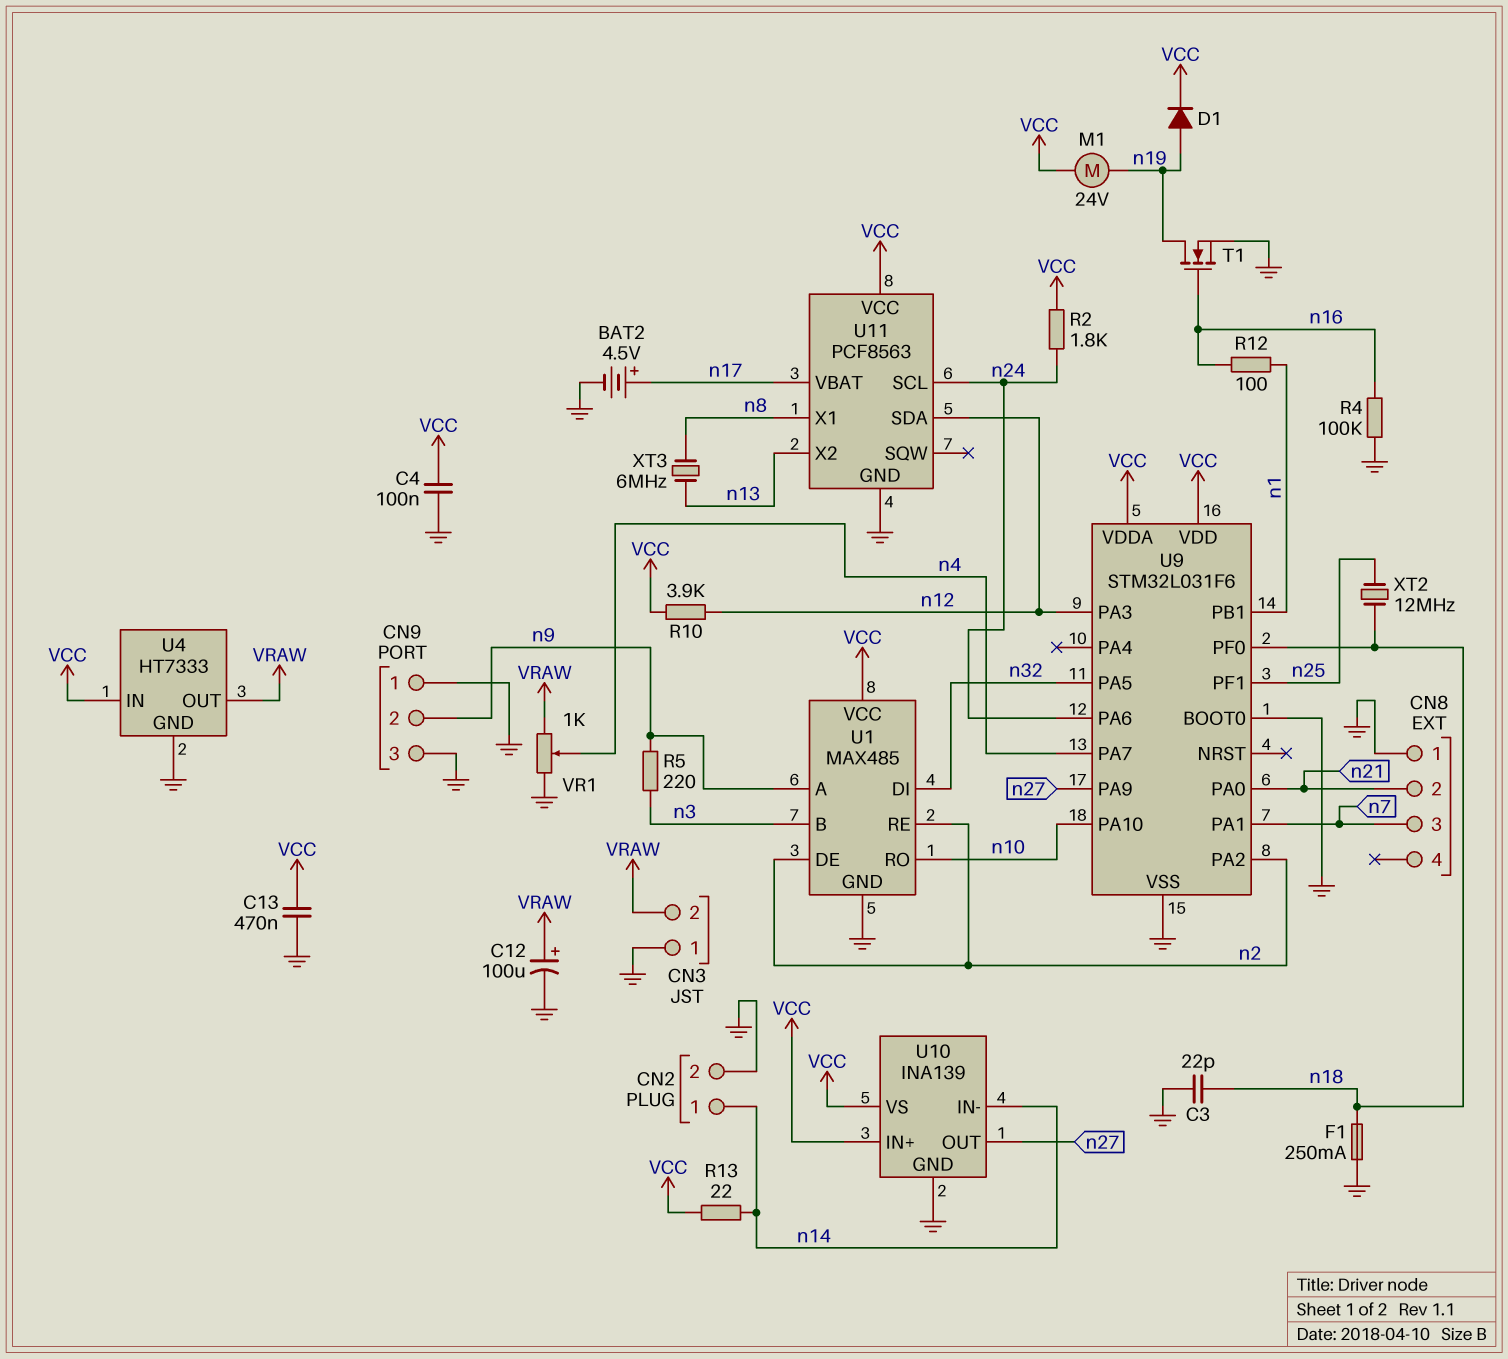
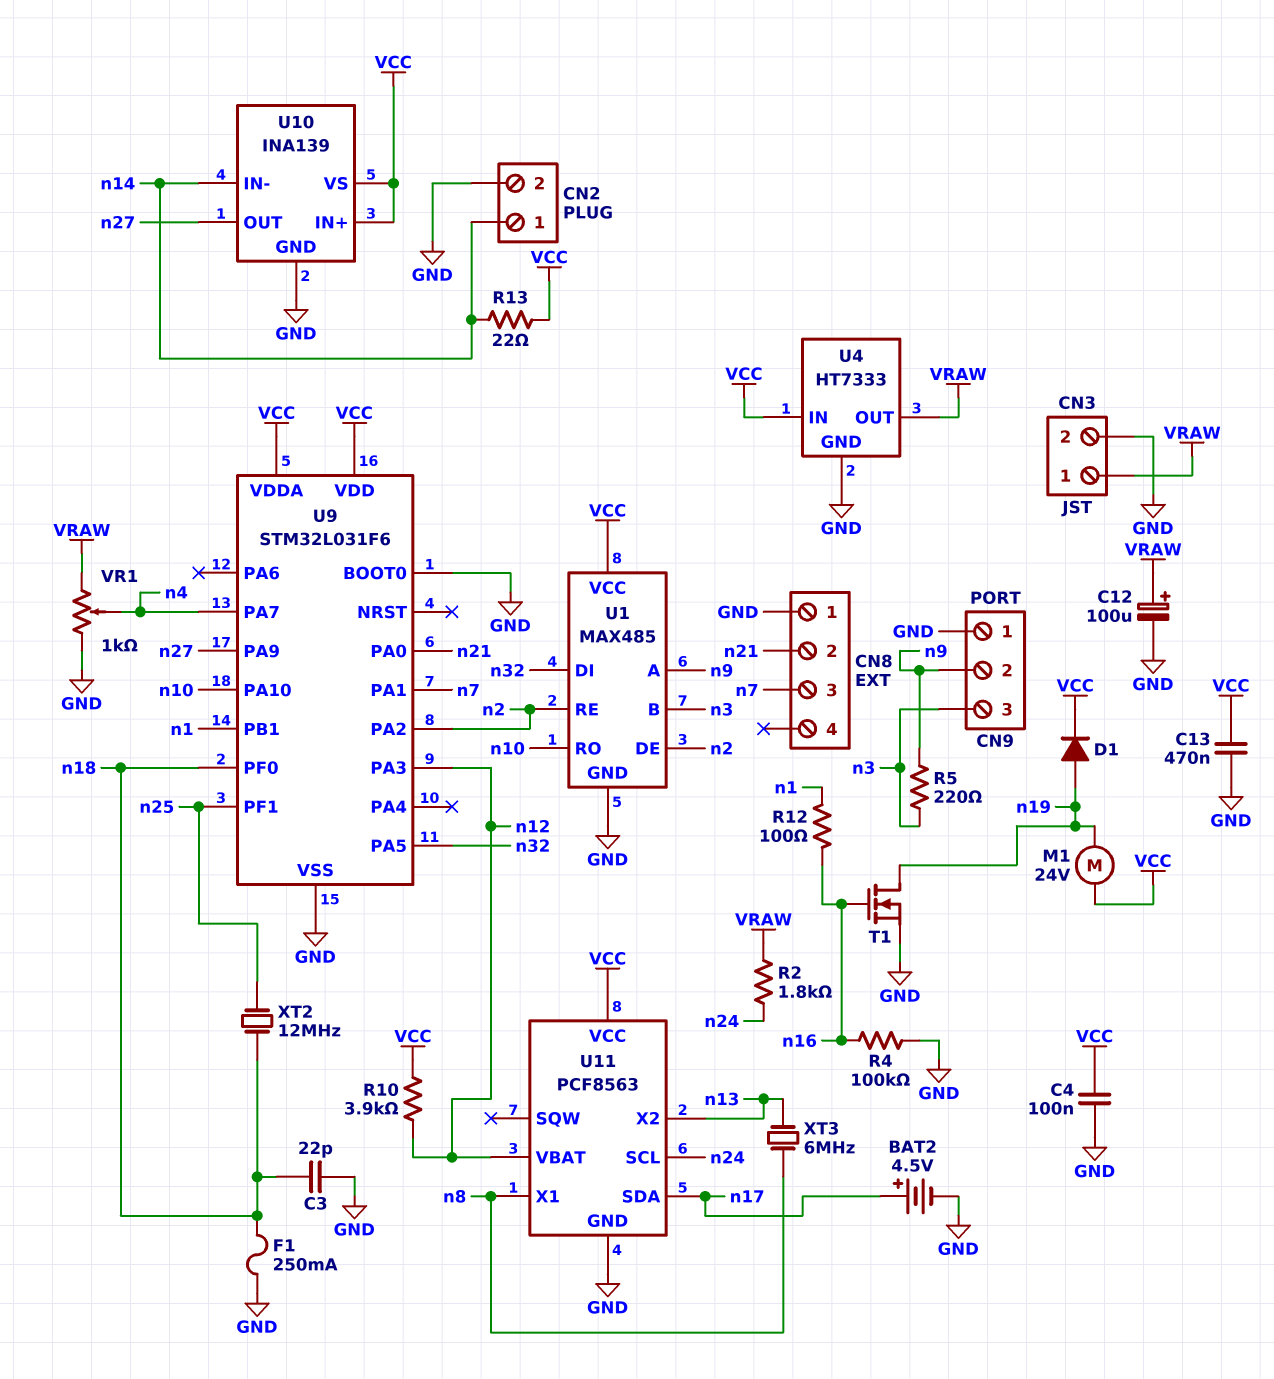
CN3 pin 1: GND -> VRAW
CN3 pin 2: VRAW -> GND
CN9 pin 3: GND -> n3
R2: 1.8k (VCC, n24) -> 1.8k (VRAW, n24)
U9 pin PA6: n24 -> none
U11 pin SDA: n12 -> n17
U11 pin VBAT: n17 -> n12

